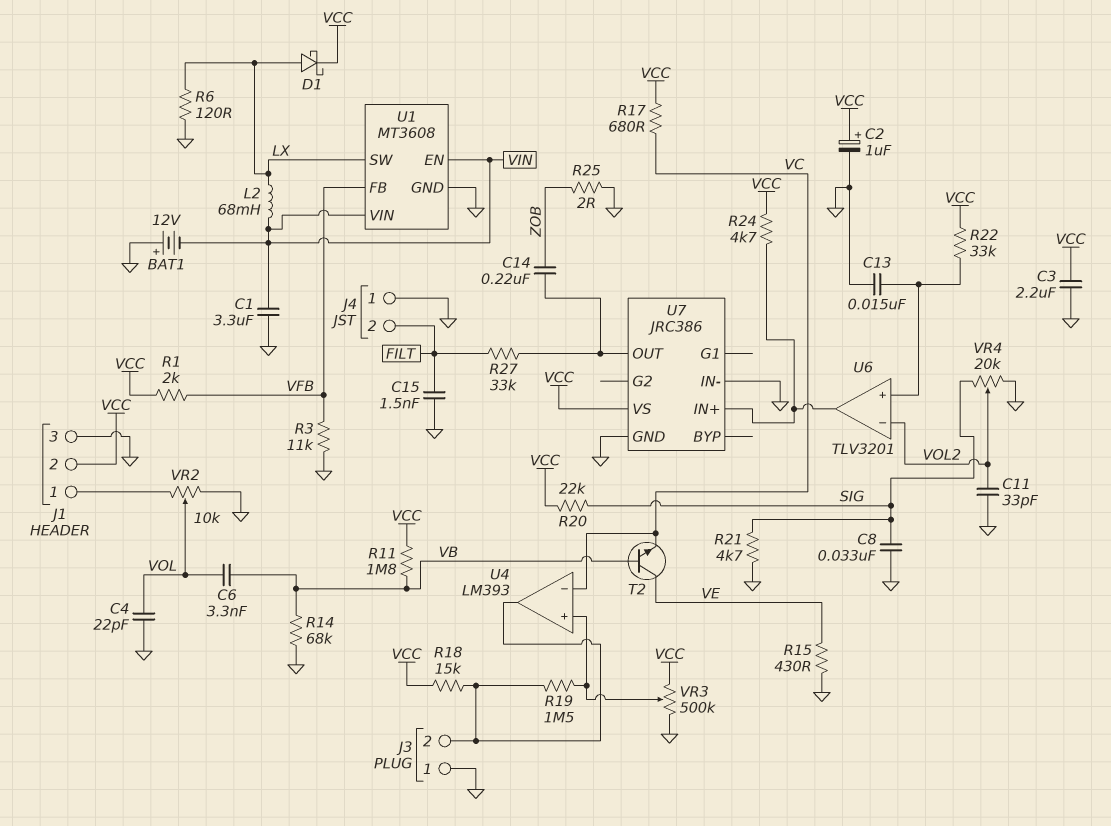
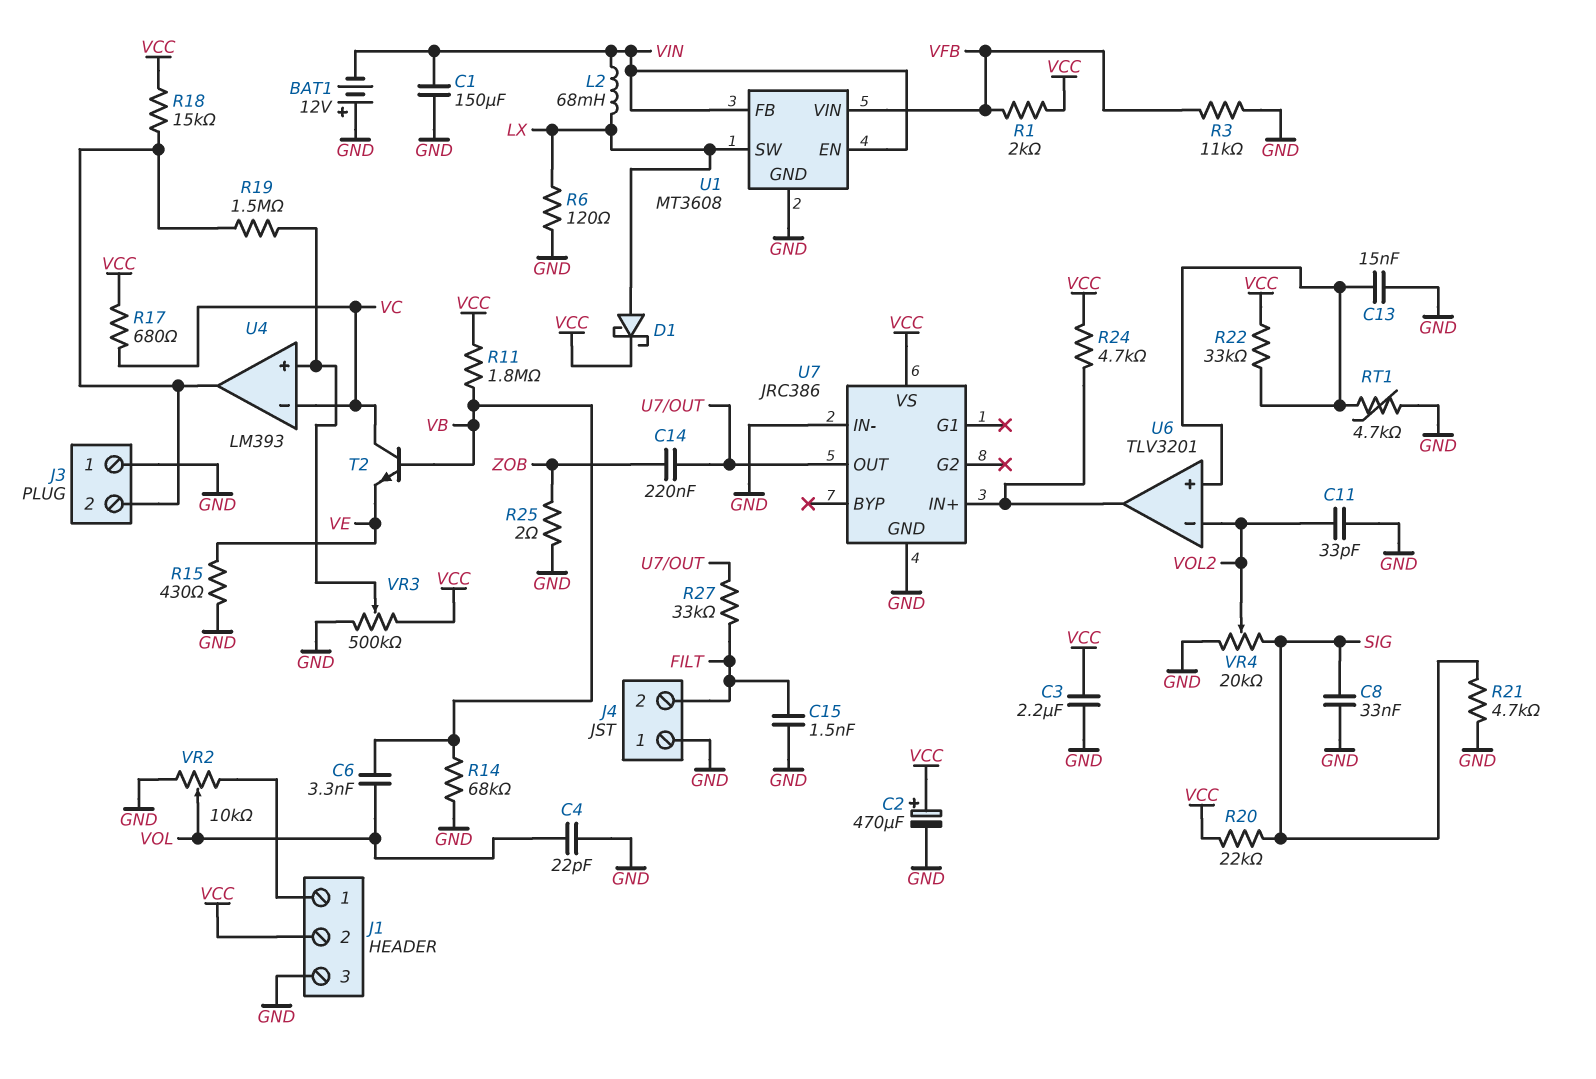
C1: 3.3uF (GND, VIN) -> 150uF (GND, VIN)
C2: 1uF (plus VCC, minus GND) -> 470uF (plus VCC, minus GND)
RT1: none -> 4.7k (GND, U6/in+)
T2: NPN (B VB, C VE, E VC) -> NPN (B VB, C VC, E VE)
U1 pin FB: VFB -> VIN
U1 pin VIN: VIN -> VFB

